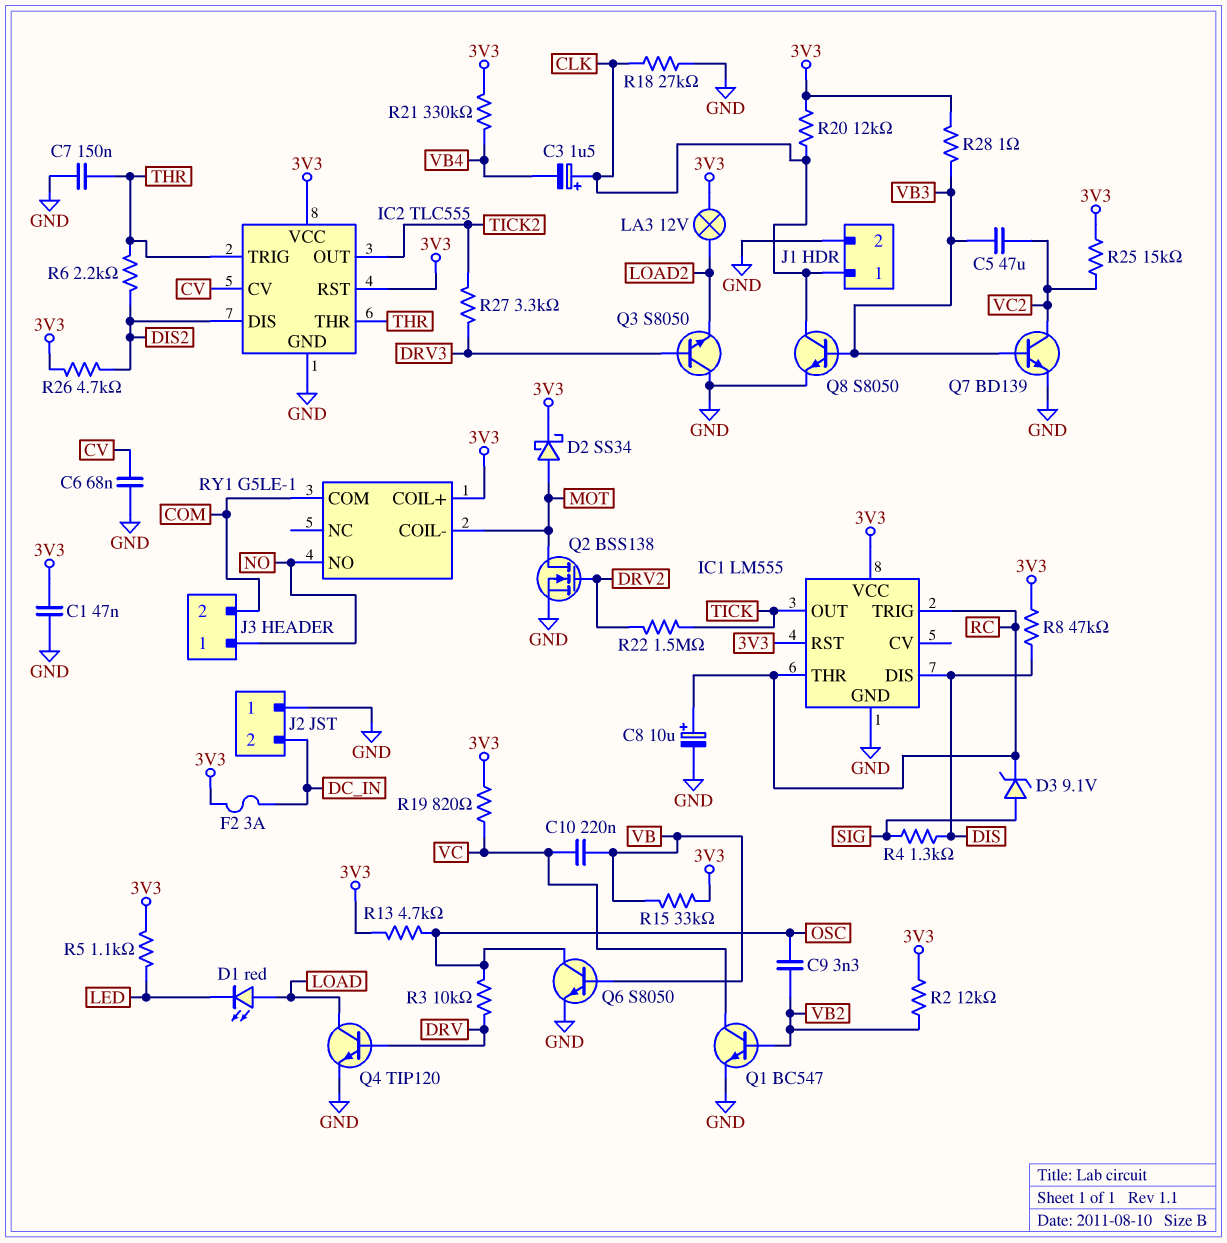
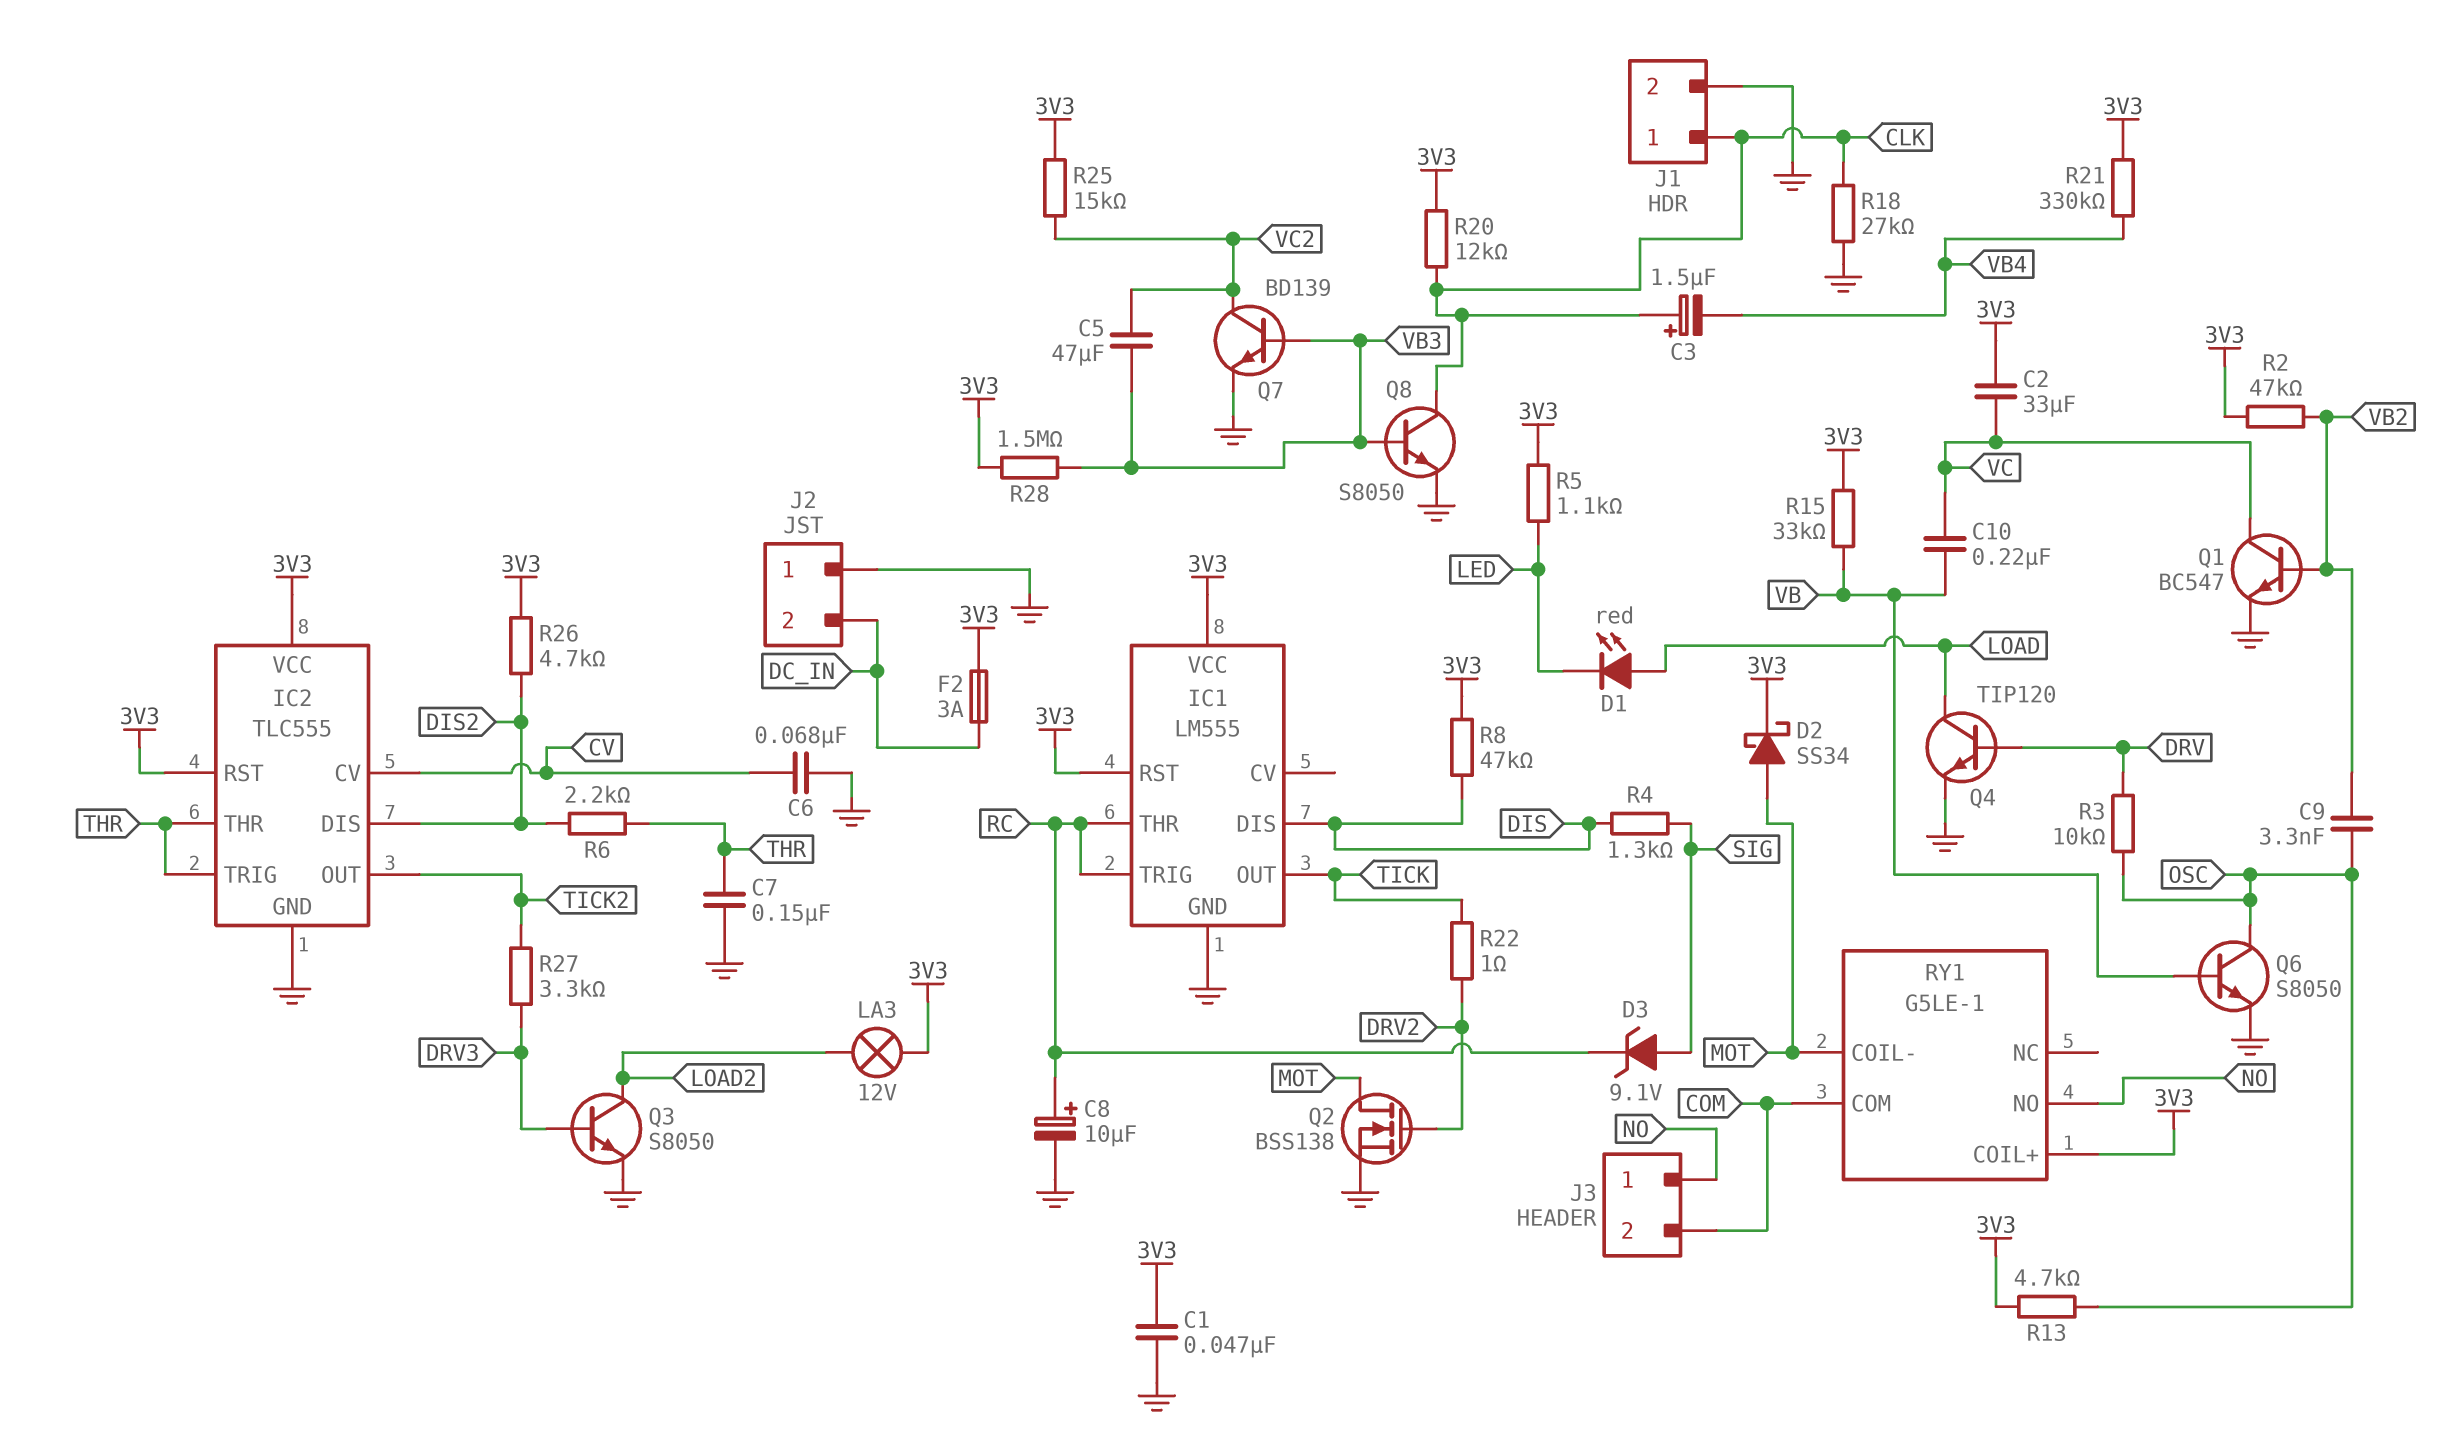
C2: none -> 33uF (3V3, VC)
Q3: NPN S8050 (B DRV3, C GND, E LOAD2) -> NPN S8050 (B DRV3, C LOAD2, E GND)
R2: 12k (3V3, VB2) -> 47k (3V3, VB2)
R19: 820 (3V3, VC) -> none
R22: 1.5M (DRV2, TICK) -> 1 (DRV2, TICK)
R28: 1 (3V3, VB3) -> 1.5M (3V3, VB3)

